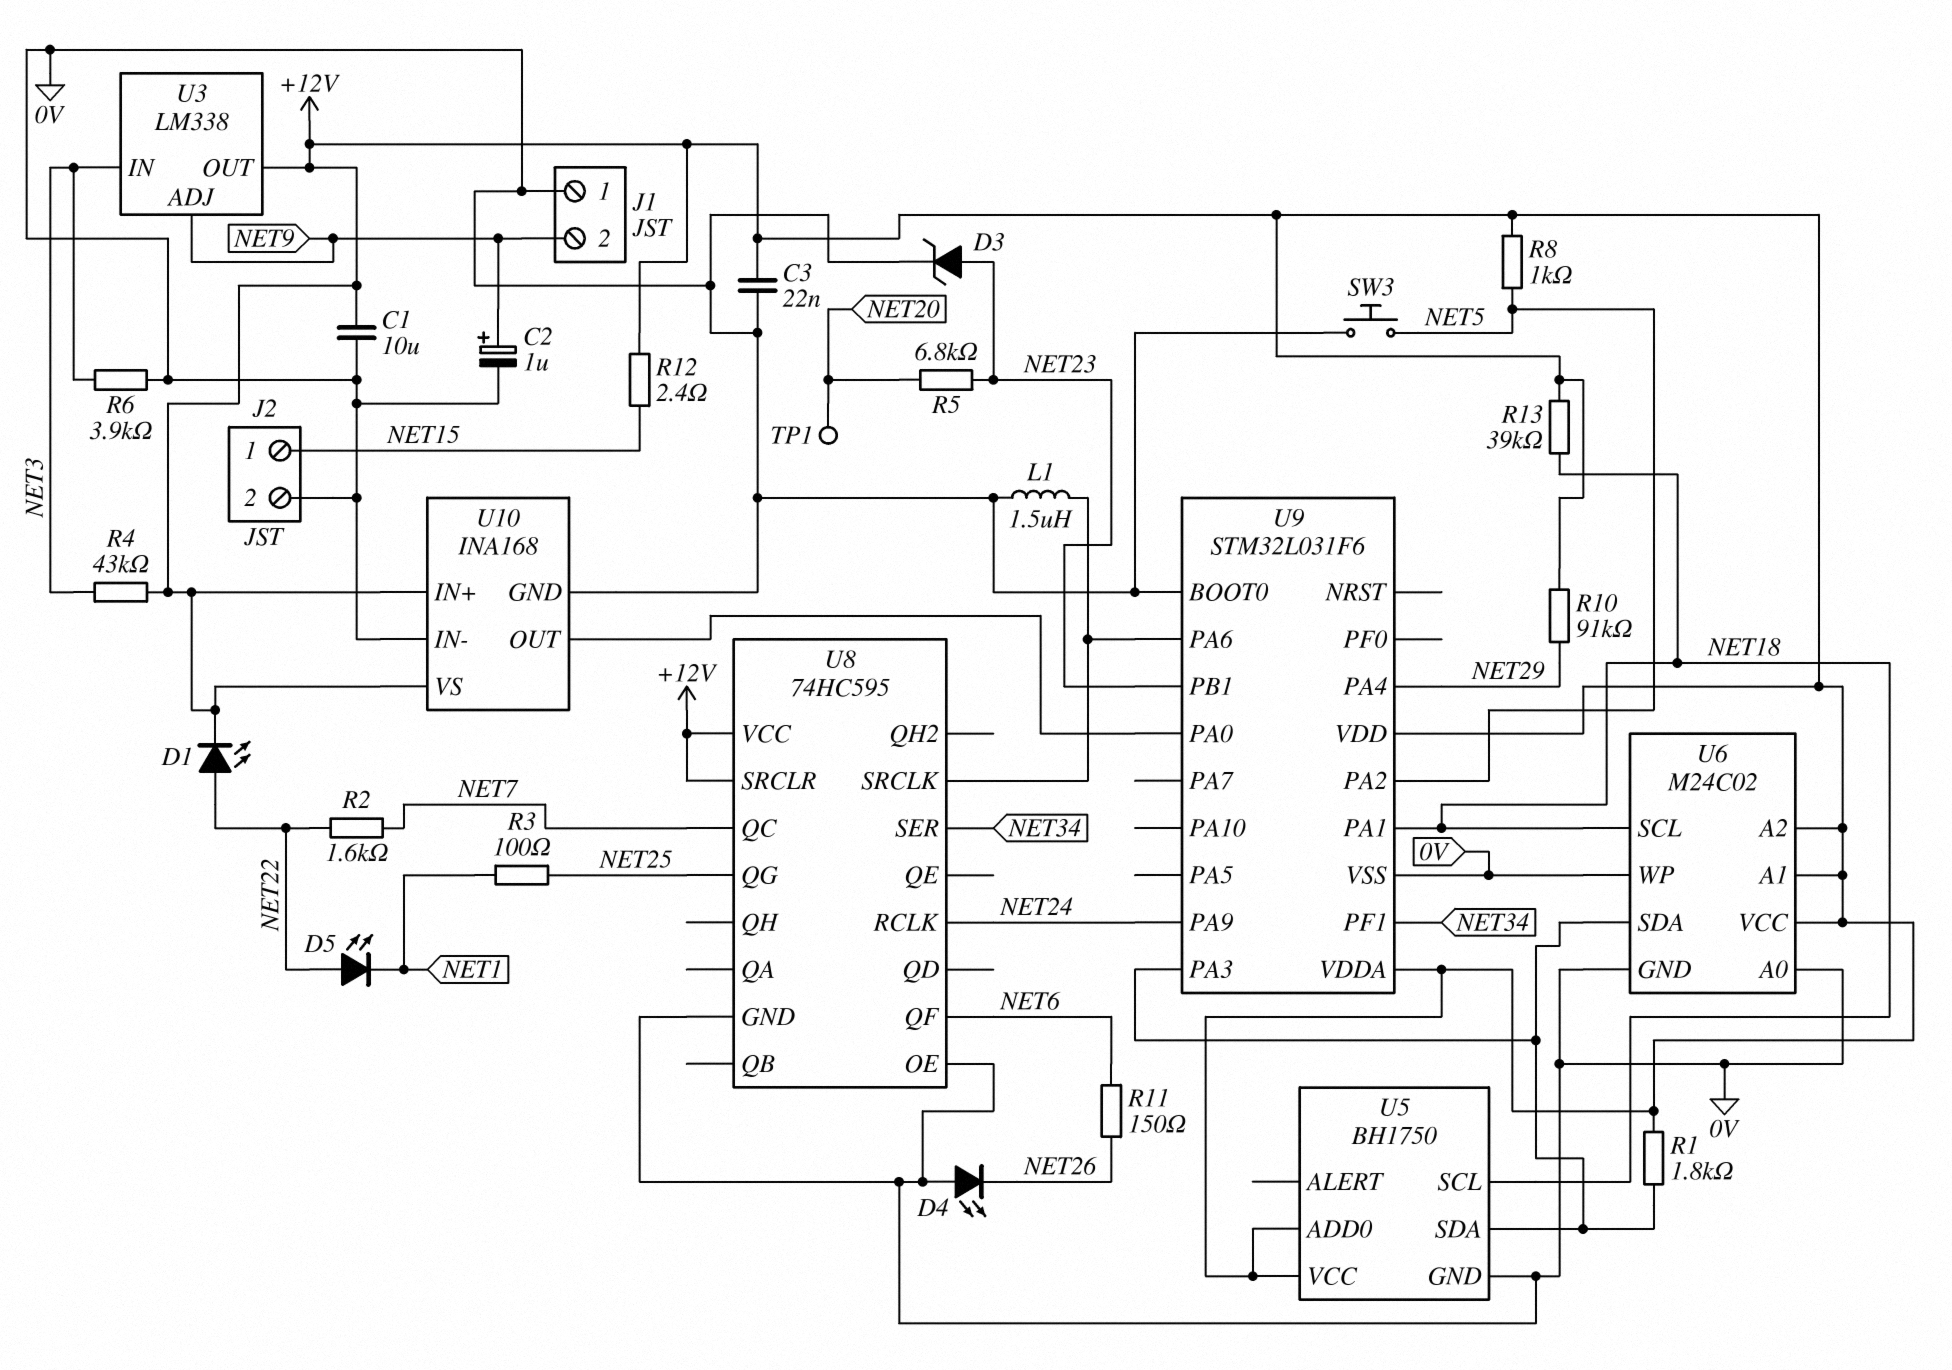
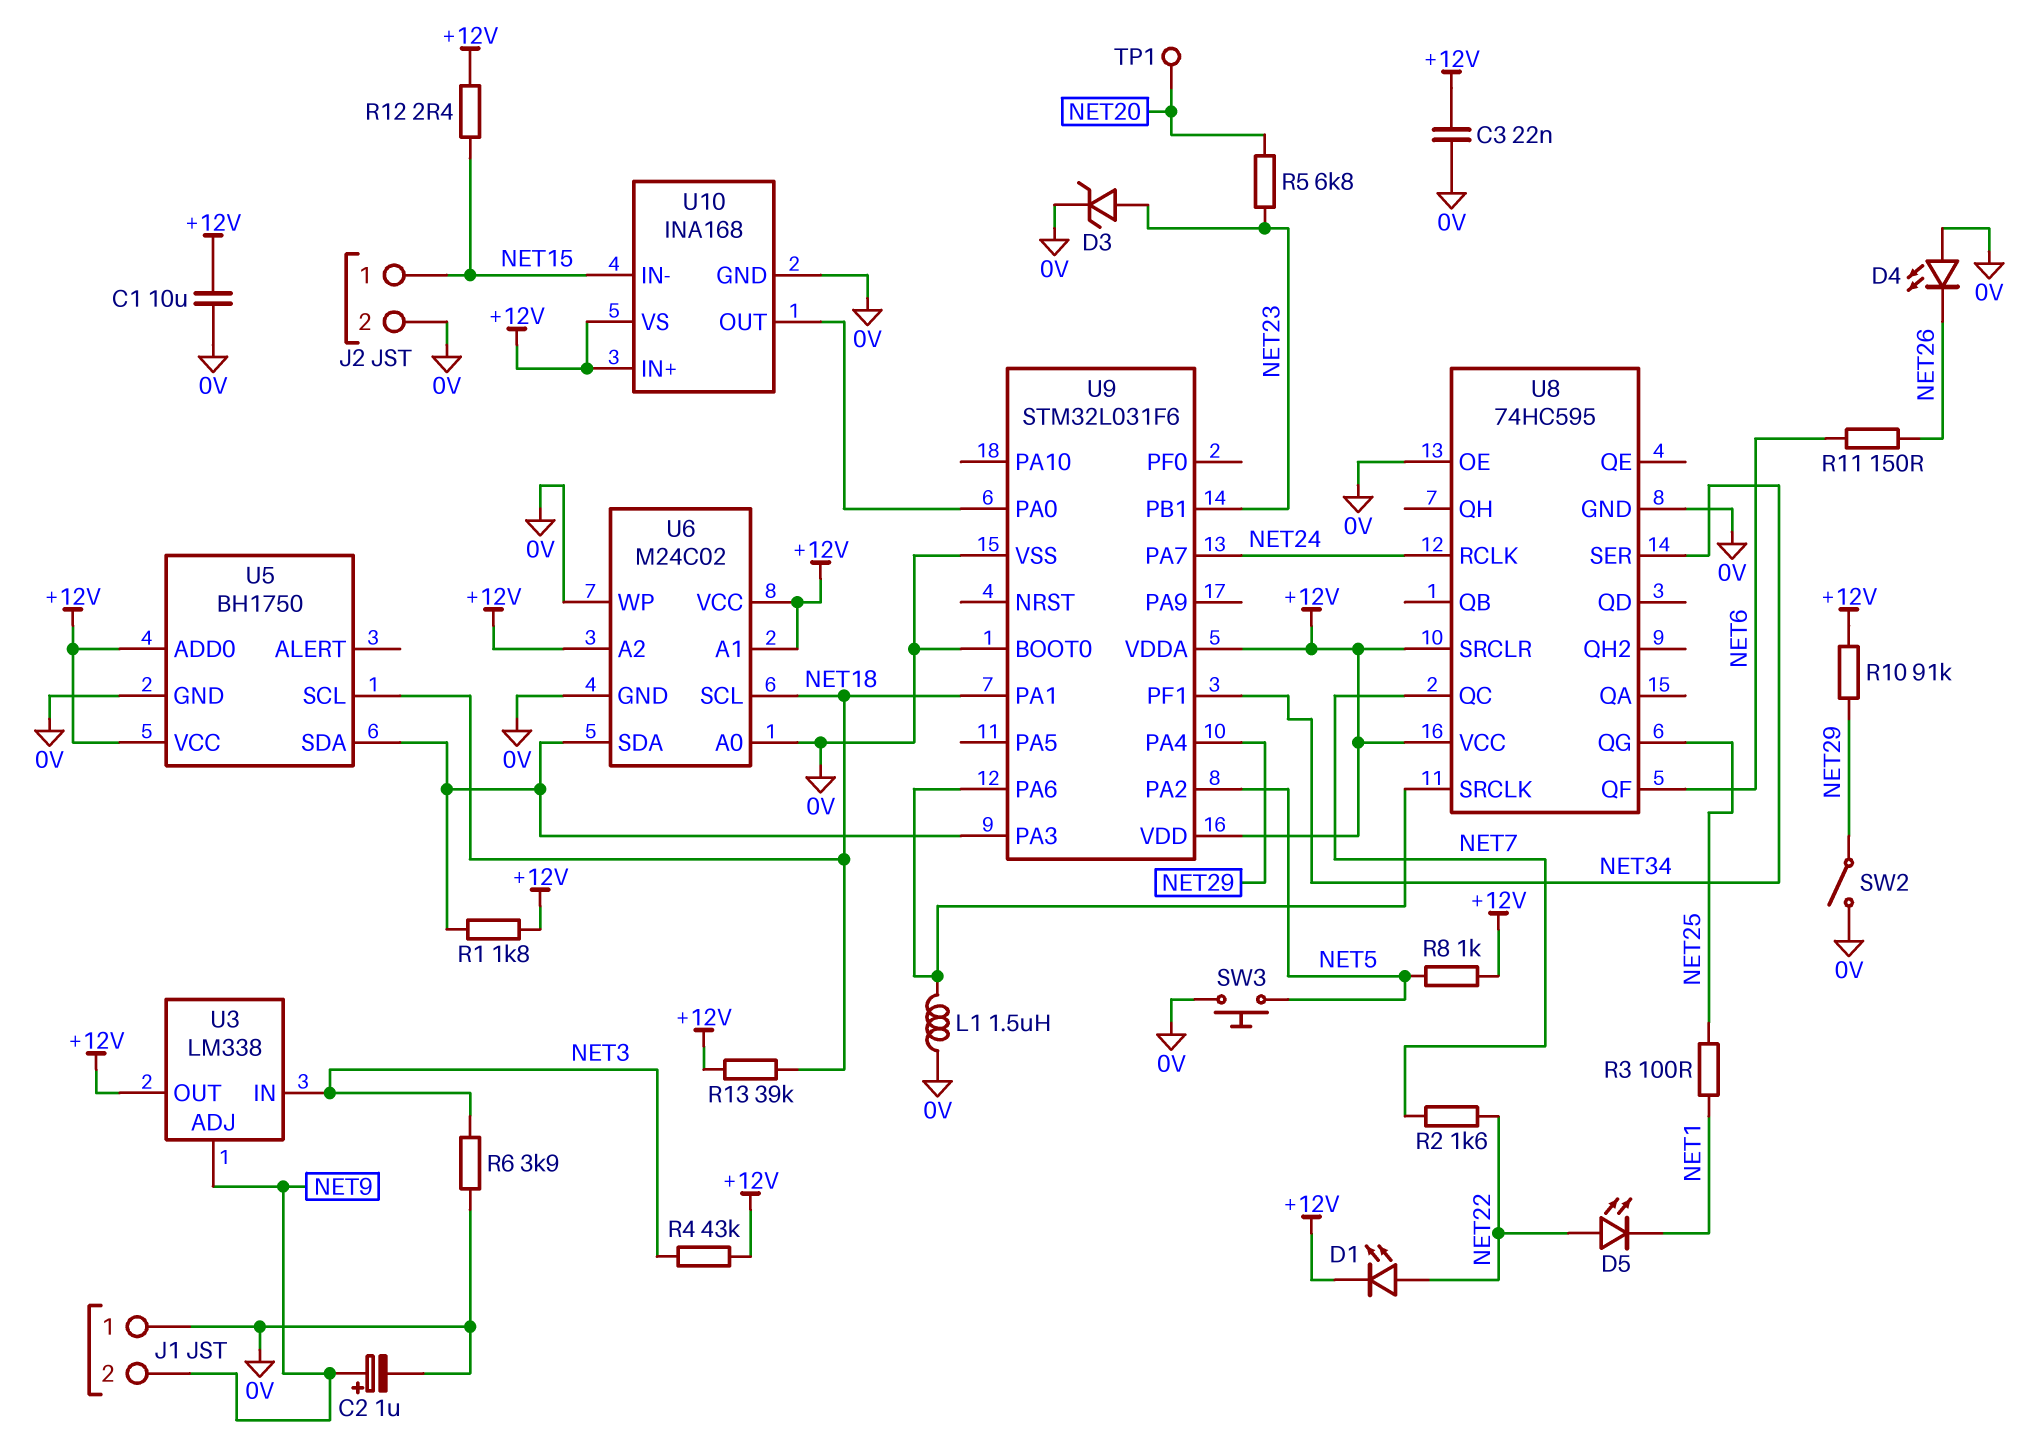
SW2: none -> switch (0V, NET29)
U9 pin PA7: none -> NET24
U9 pin PA9: NET24 -> none
U10 pin IN-: 0V -> NET15

